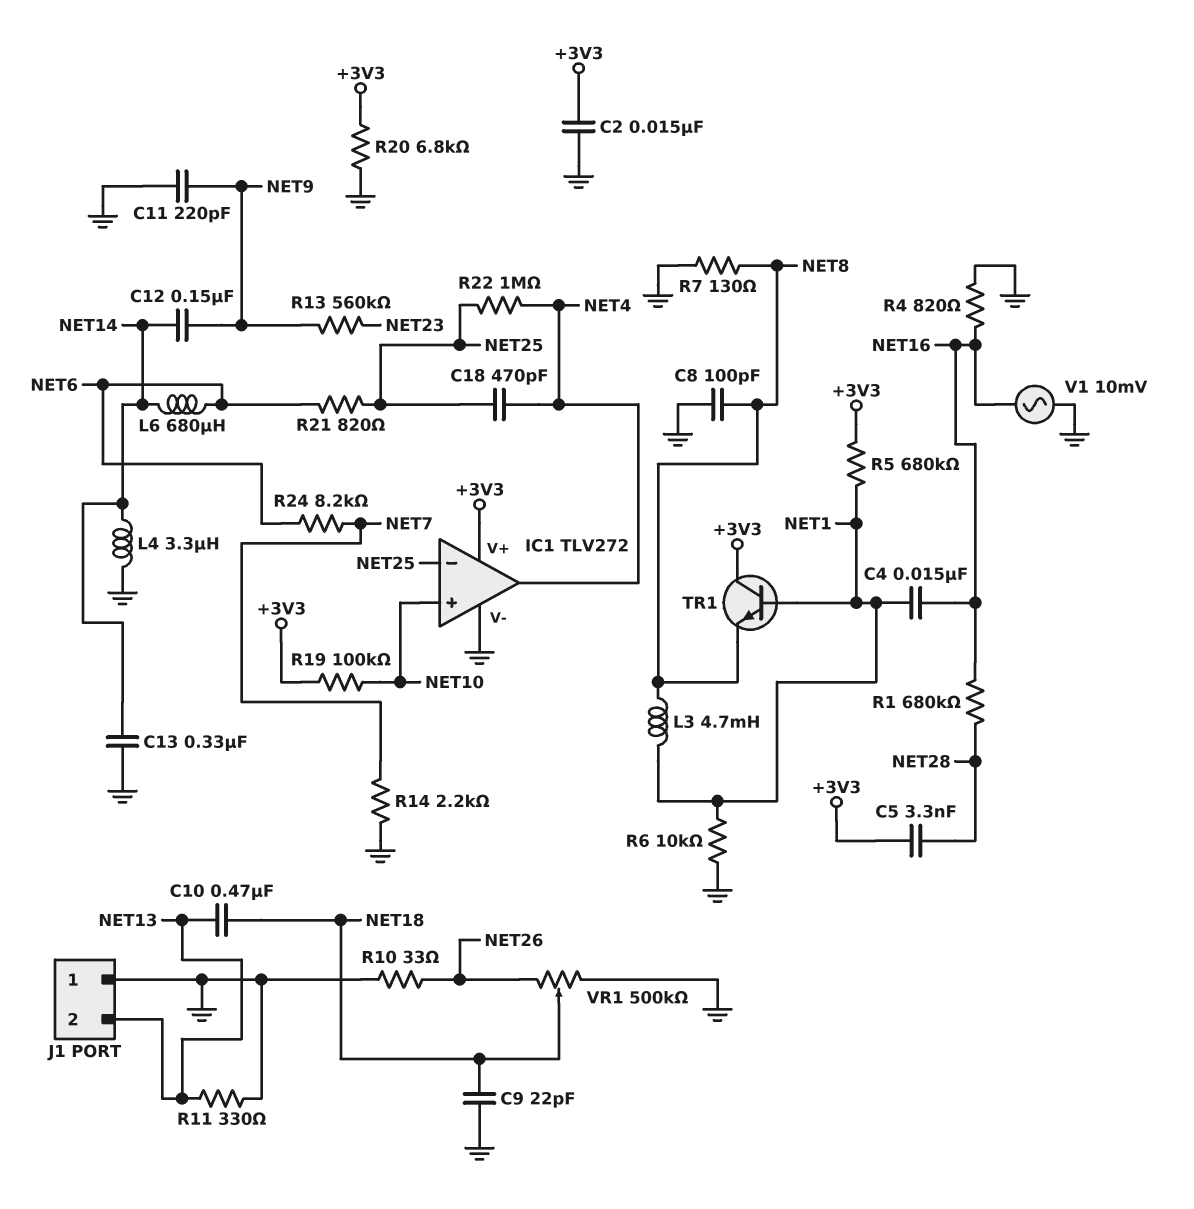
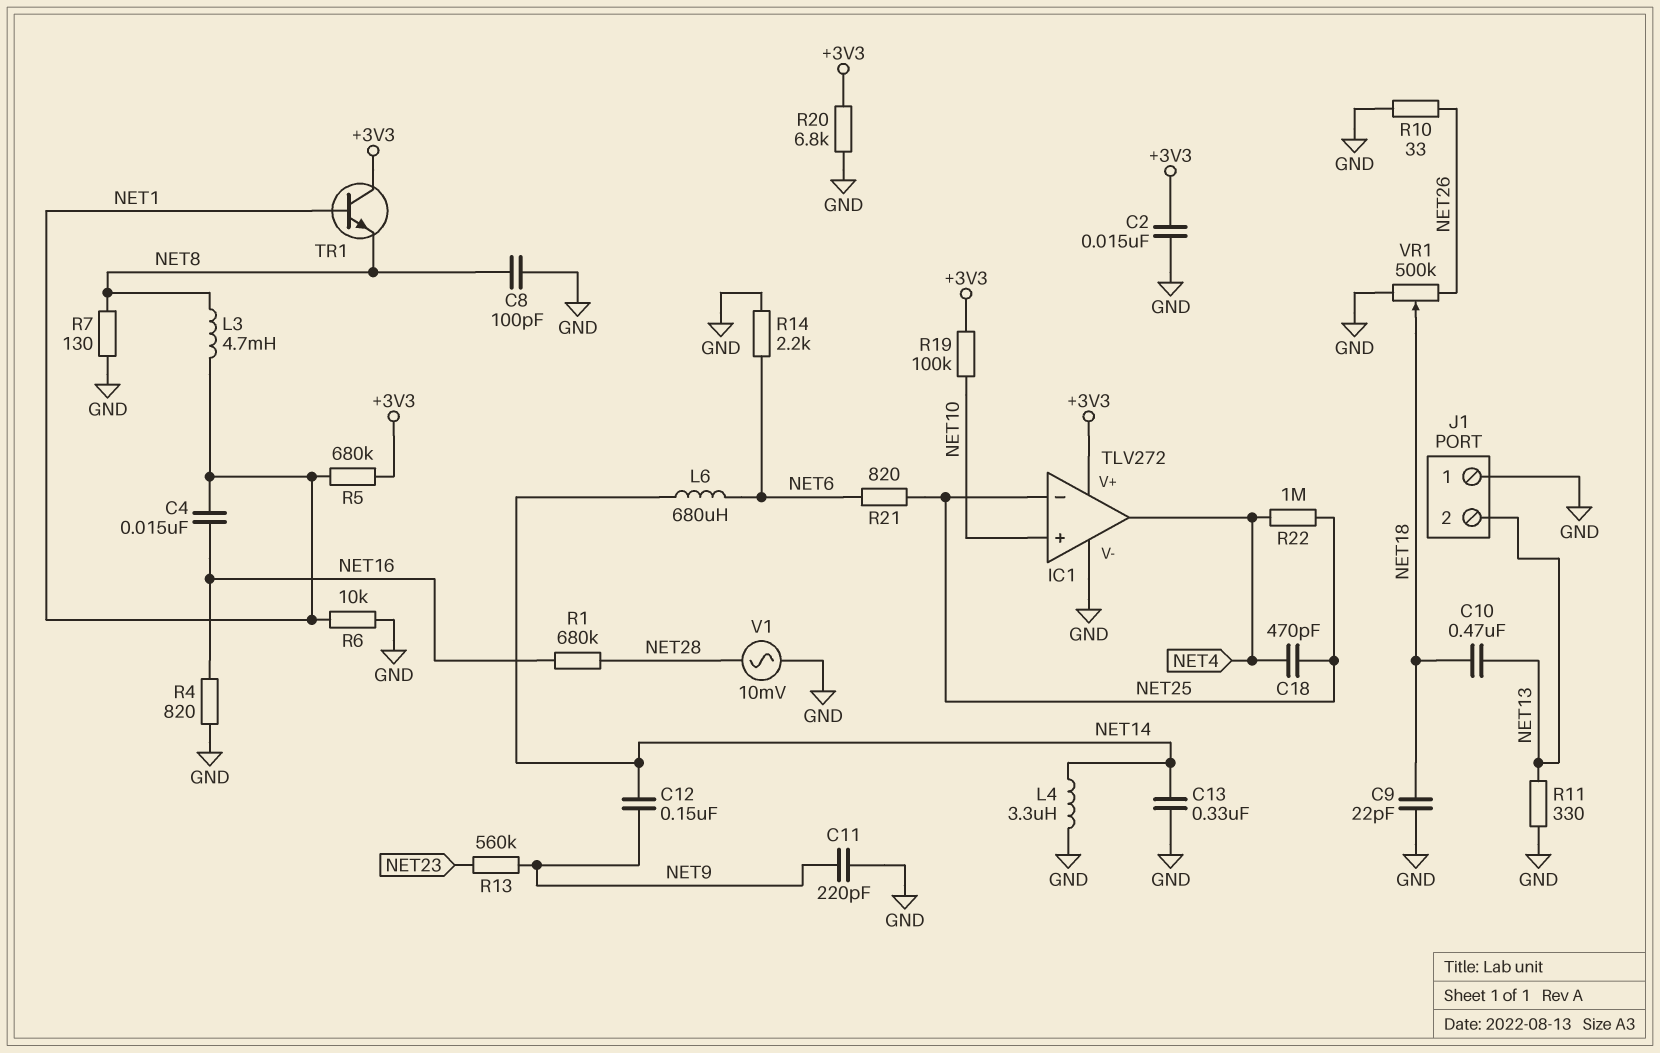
C5: 3.3nF (+3V3, NET28) -> none
R14: 2.2k (GND, NET7) -> 2.2k (GND, NET6)
R24: 8.2k (NET6, NET7) -> none
V1: AC 10mV (GND, NET16) -> AC 10mV (GND, NET28)

